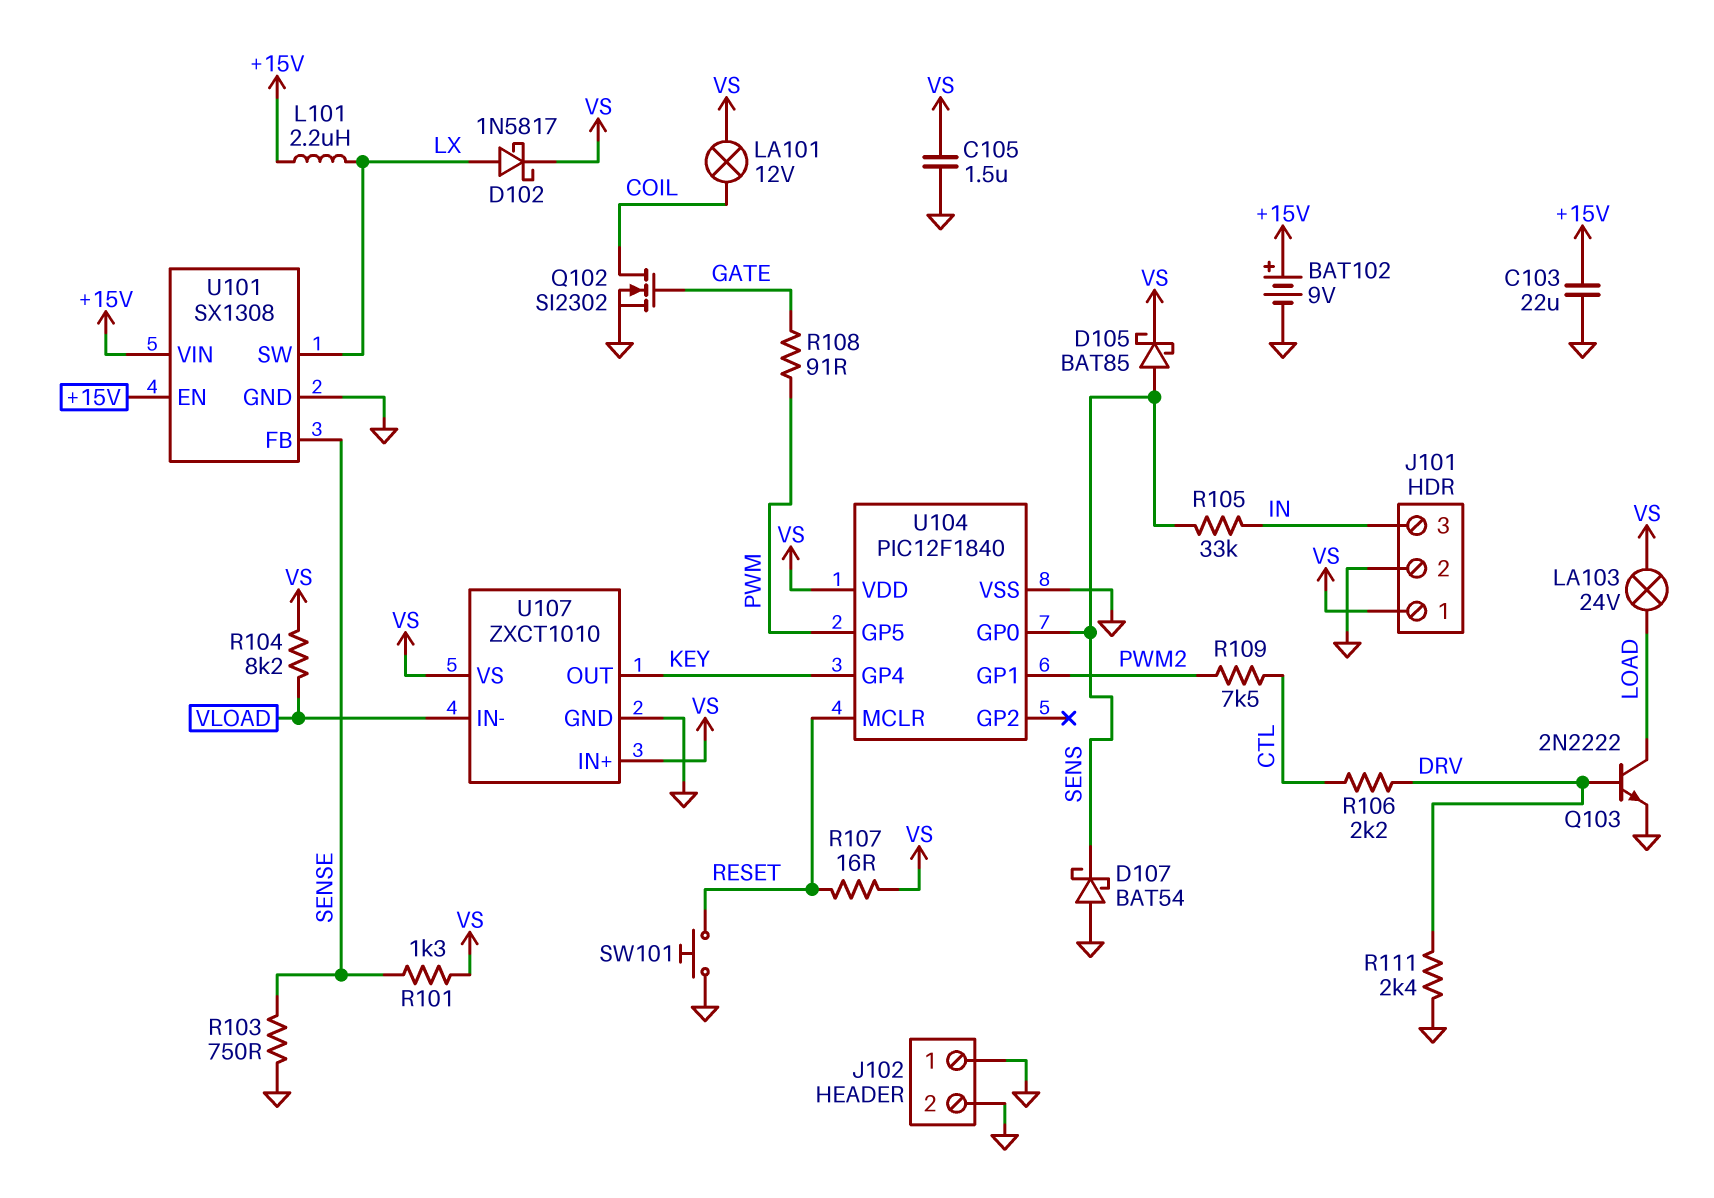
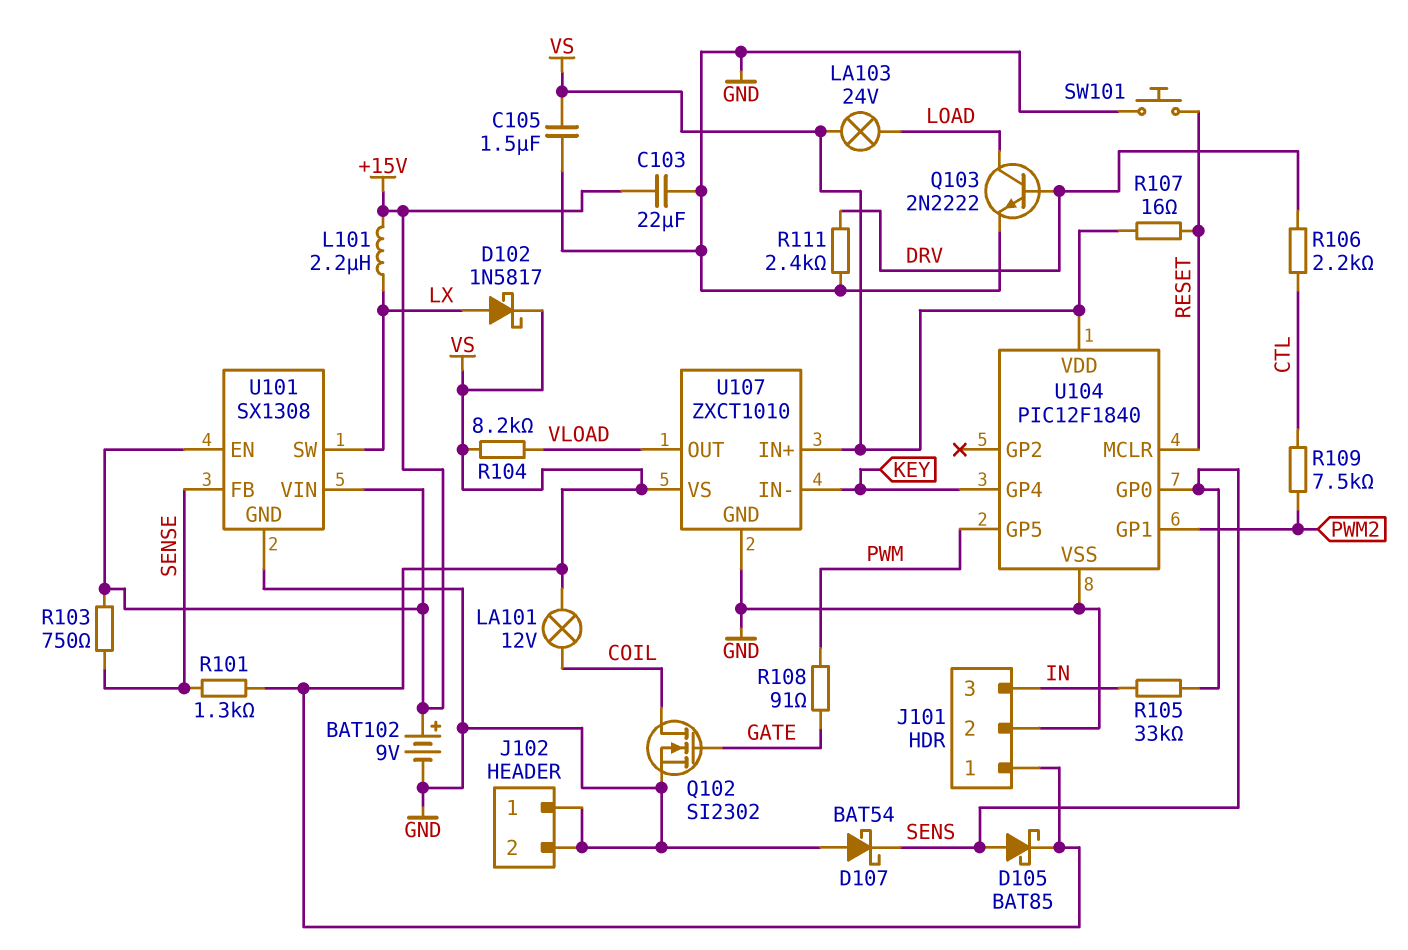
R103: 750 (GND, SENSE) -> 750 (+15V, SENSE)
U107 pin IN-: VLOAD -> KEY
U107 pin OUT: KEY -> VLOAD

